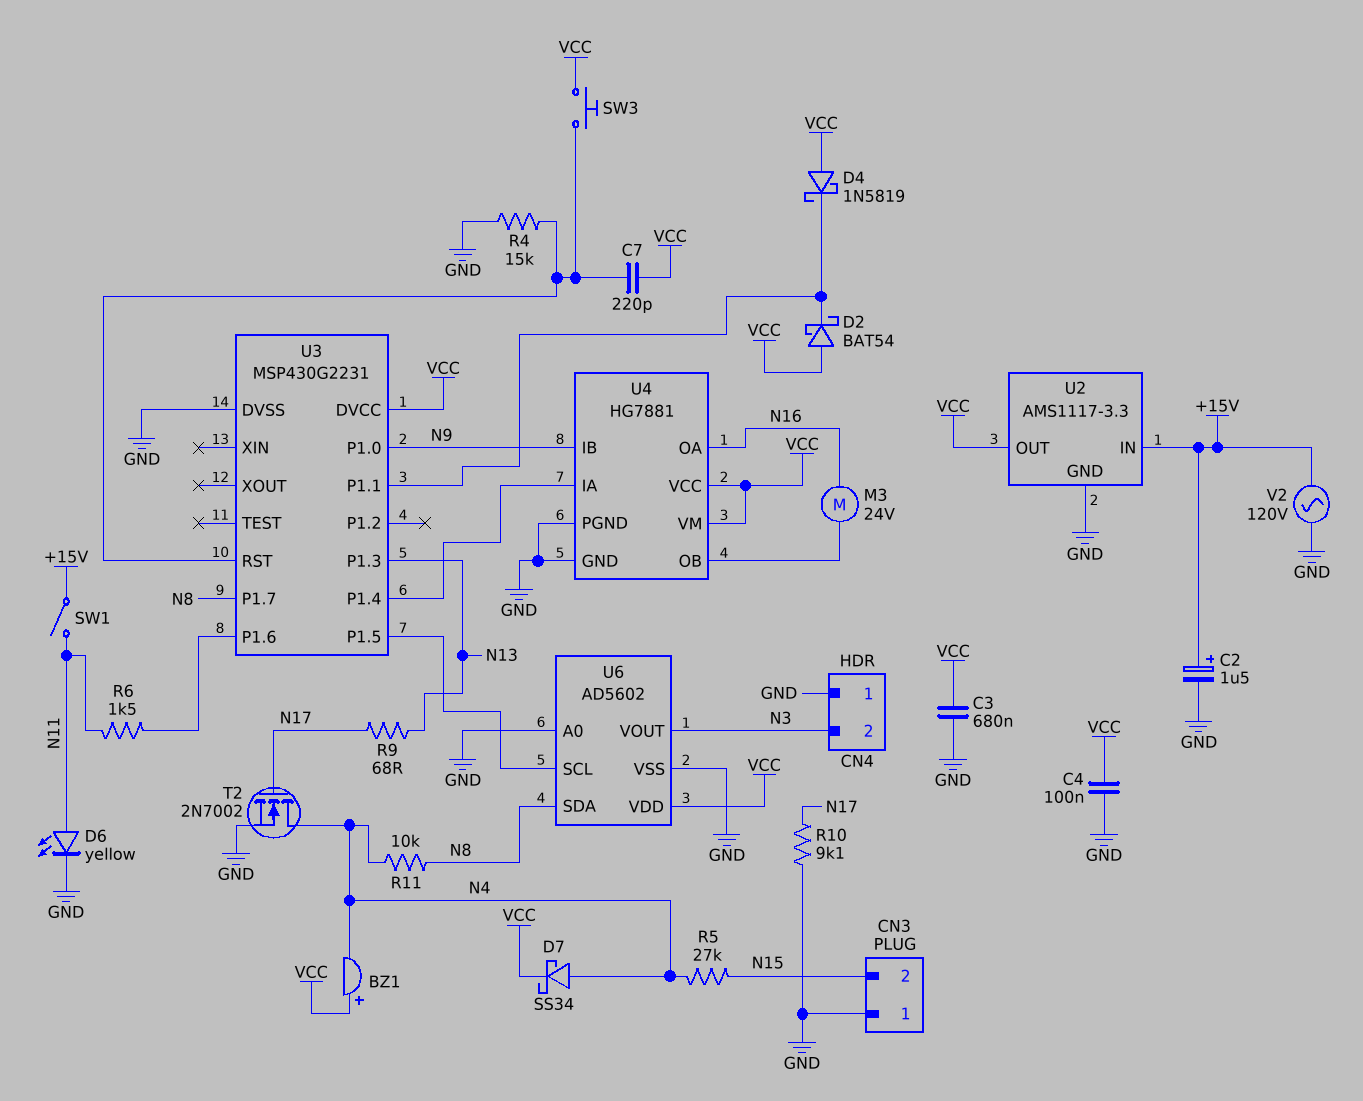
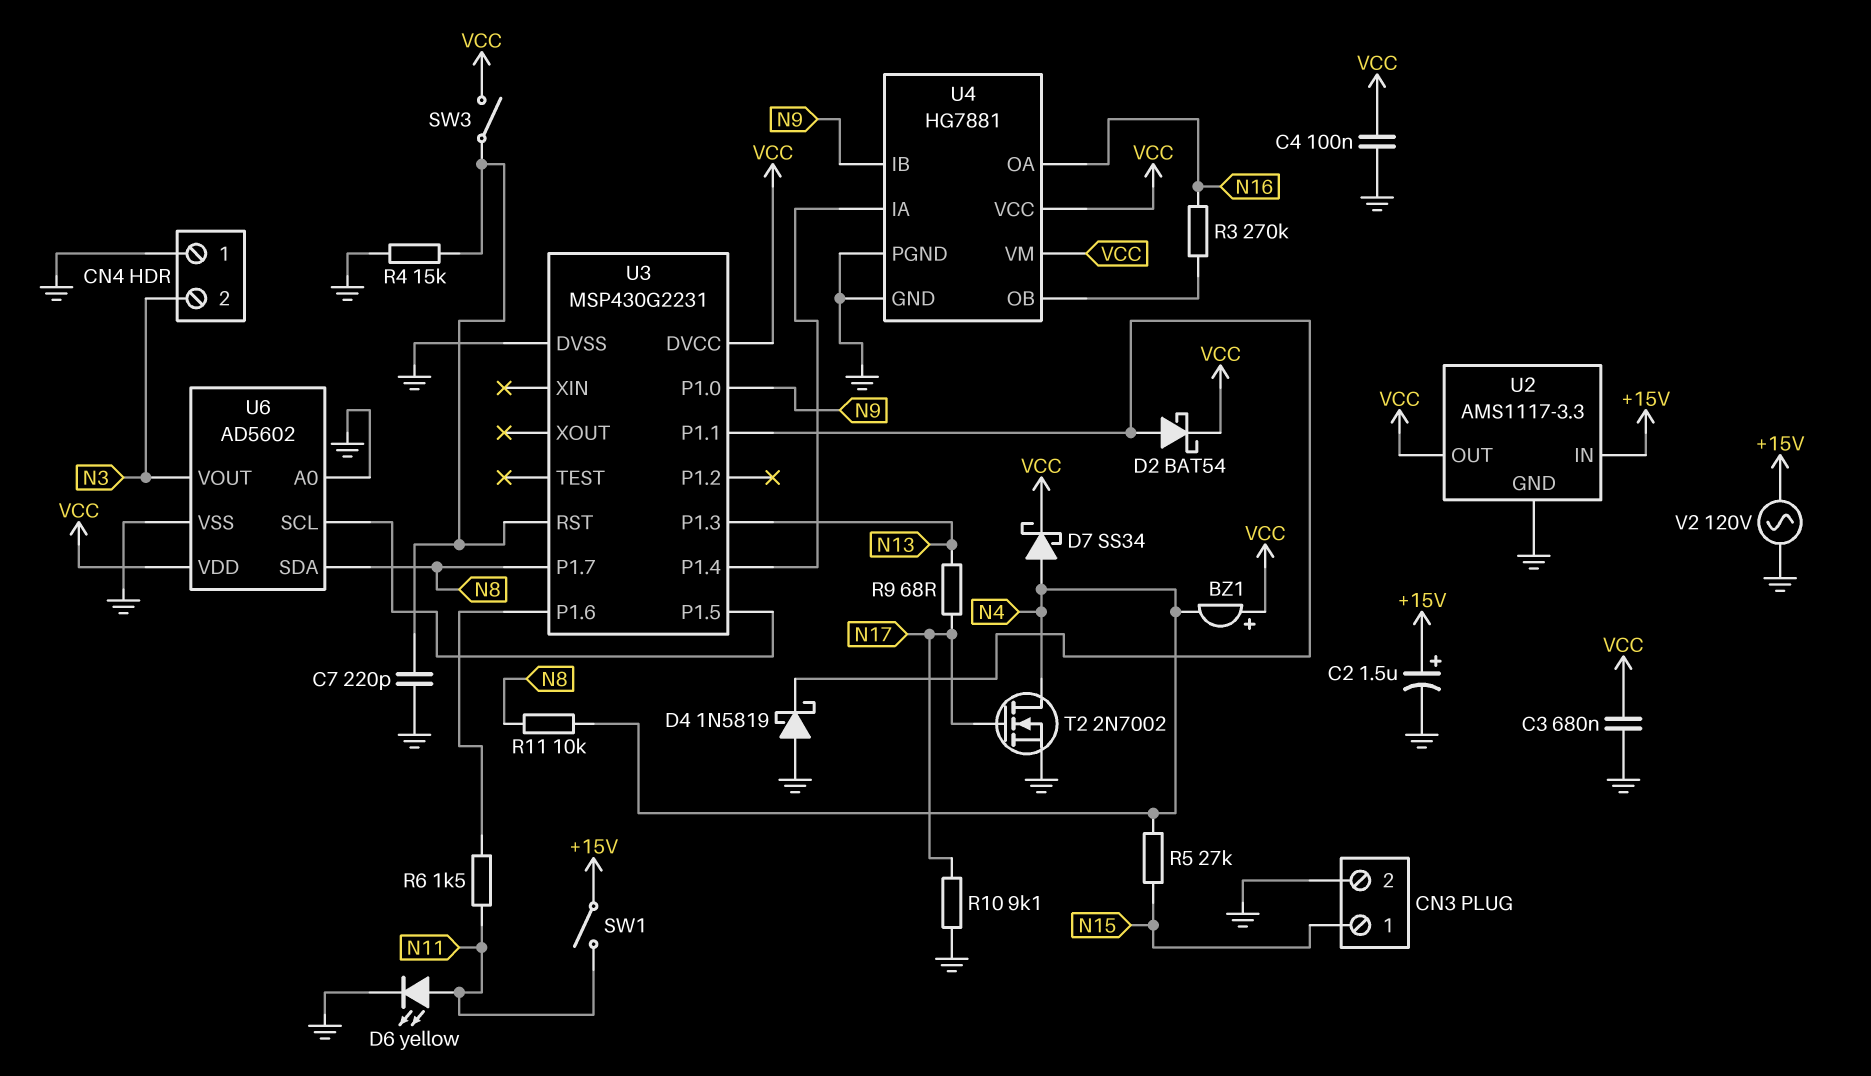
C7: 220pF (U3/RST, VCC) -> 220pF (GND, U3/RST)
CN3 pin 1: GND -> N15
CN3 pin 2: N15 -> GND
D2: schottky BAT54 (A VCC, K U3/P1.1) -> schottky BAT54 (A U3/P1.1, K VCC)
D4: schottky 1N5819 (A VCC, K U3/P1.1) -> schottky 1N5819 (A GND, K U3/P1.1)
M3: motor 24V (N16, U4/OB) -> none
R3: none -> 270k (N16, U4/OB)
SW3: button (U3/RST, VCC) -> switch (U3/RST, VCC)

